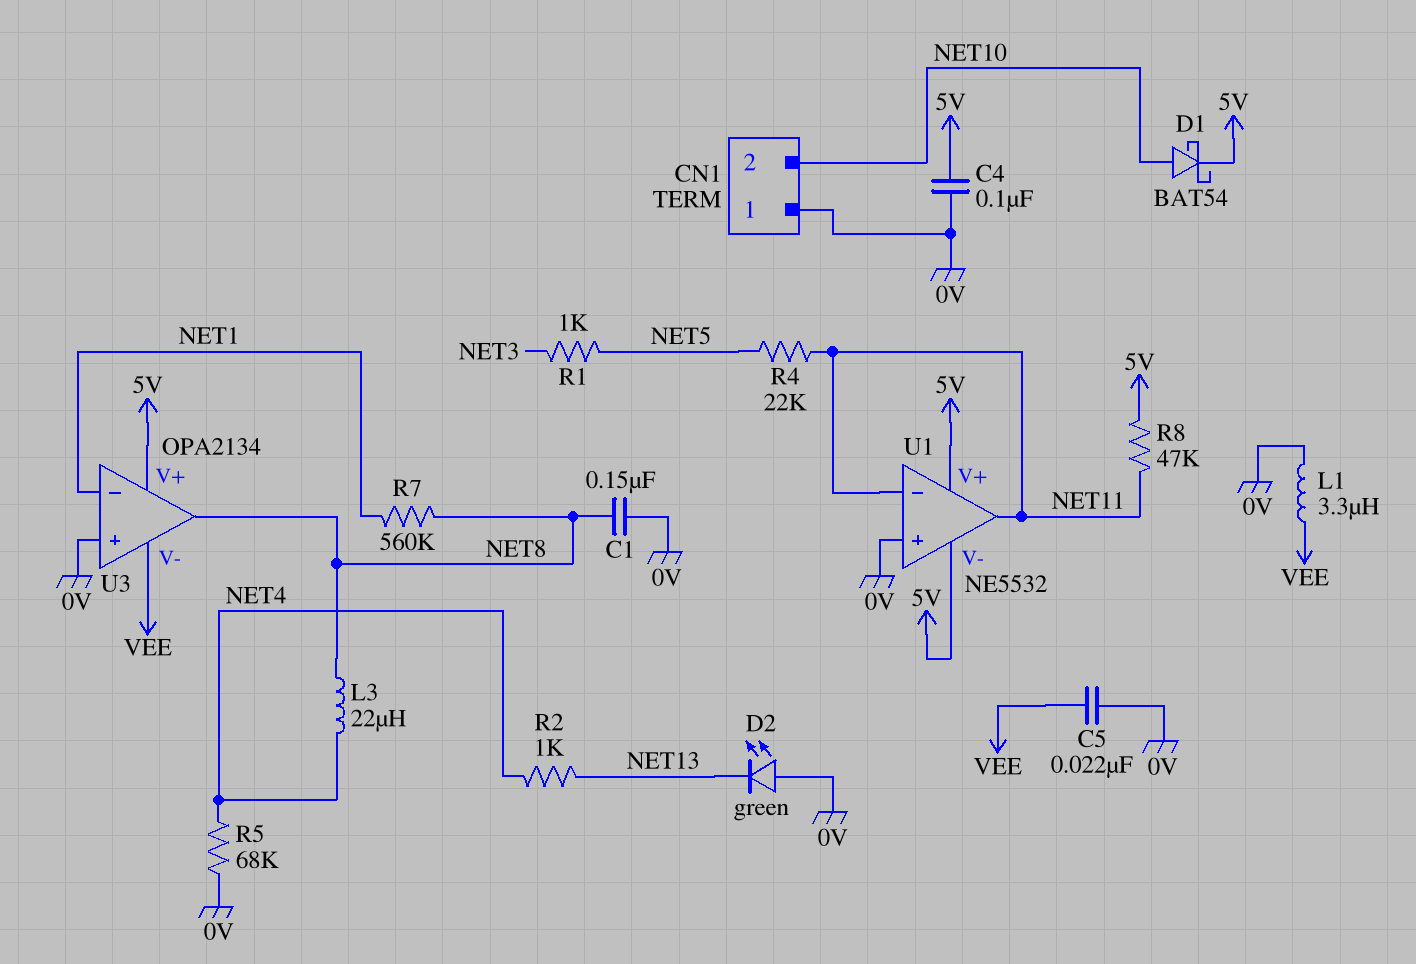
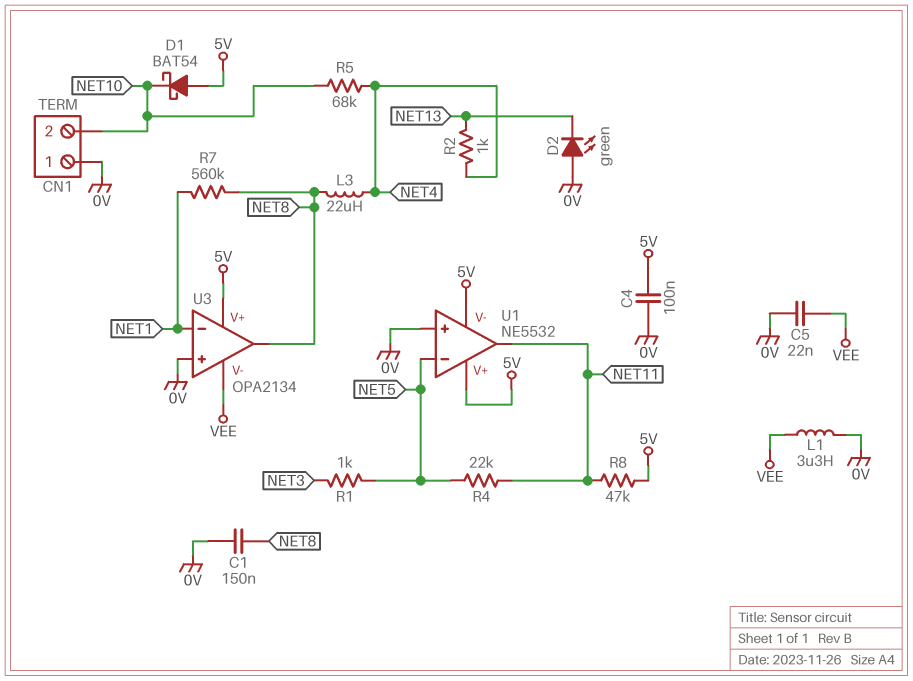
D1: schottky BAT54 (A NET10, K 5V) -> schottky BAT54 (A 5V, K NET10)
R5: 68k (0V, NET4) -> 68k (NET4, NET10)
U1 pin in-: NET11 -> NET5

